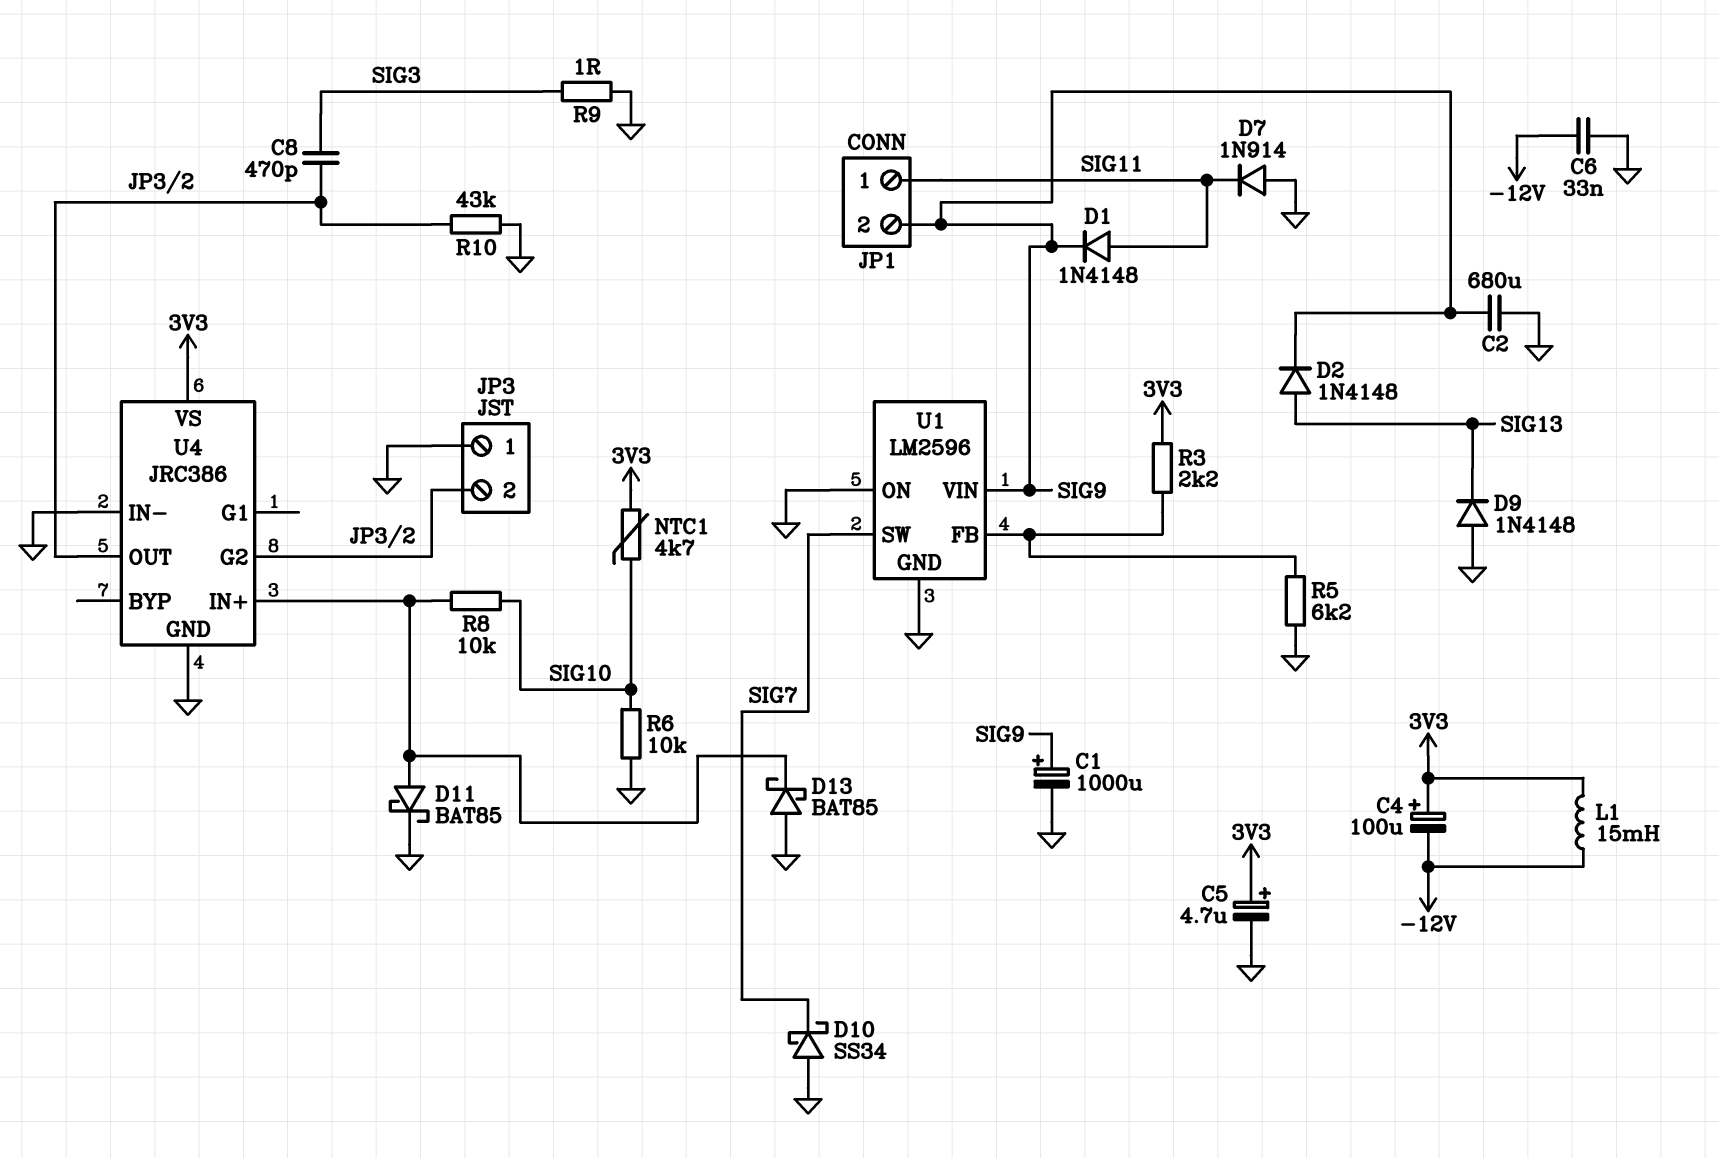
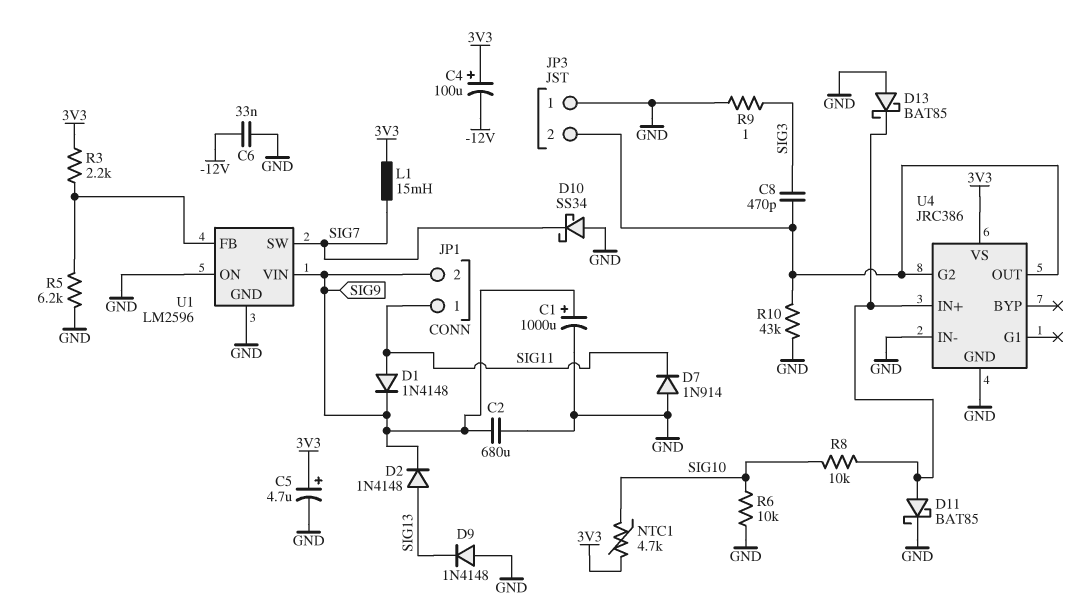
L1: 15mH (-12V, 3V3) -> 15mH (3V3, SIG7)

